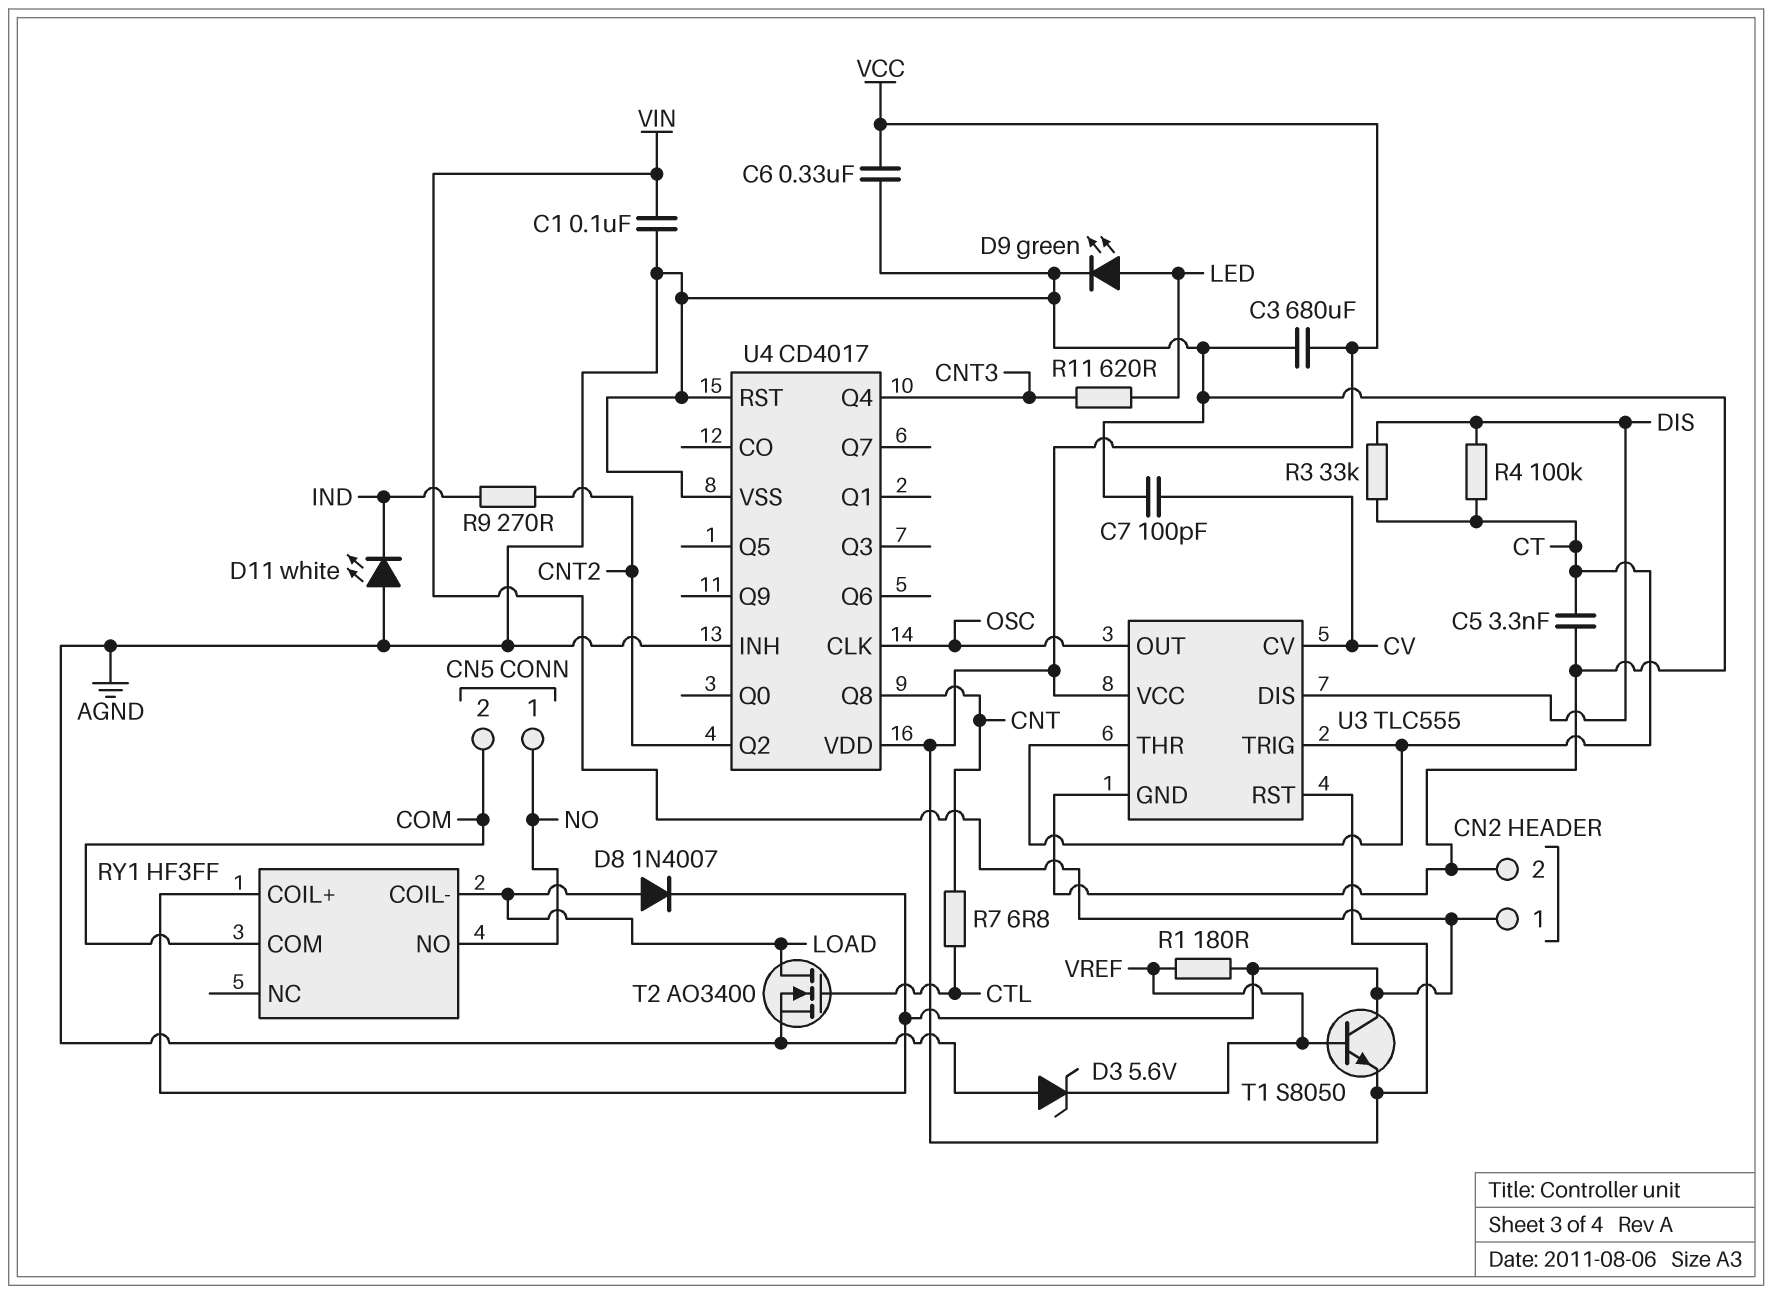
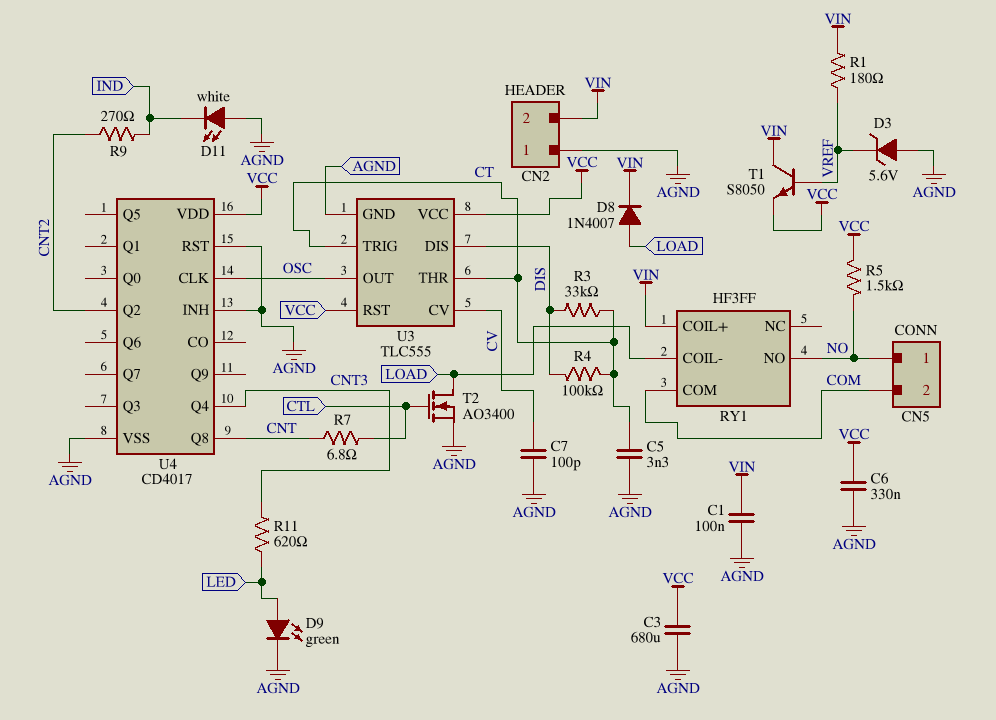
CN2 pin 1: VIN -> AGND
CN2 pin 2: AGND -> VIN
R5: none -> 1.5k (NO, VCC)

